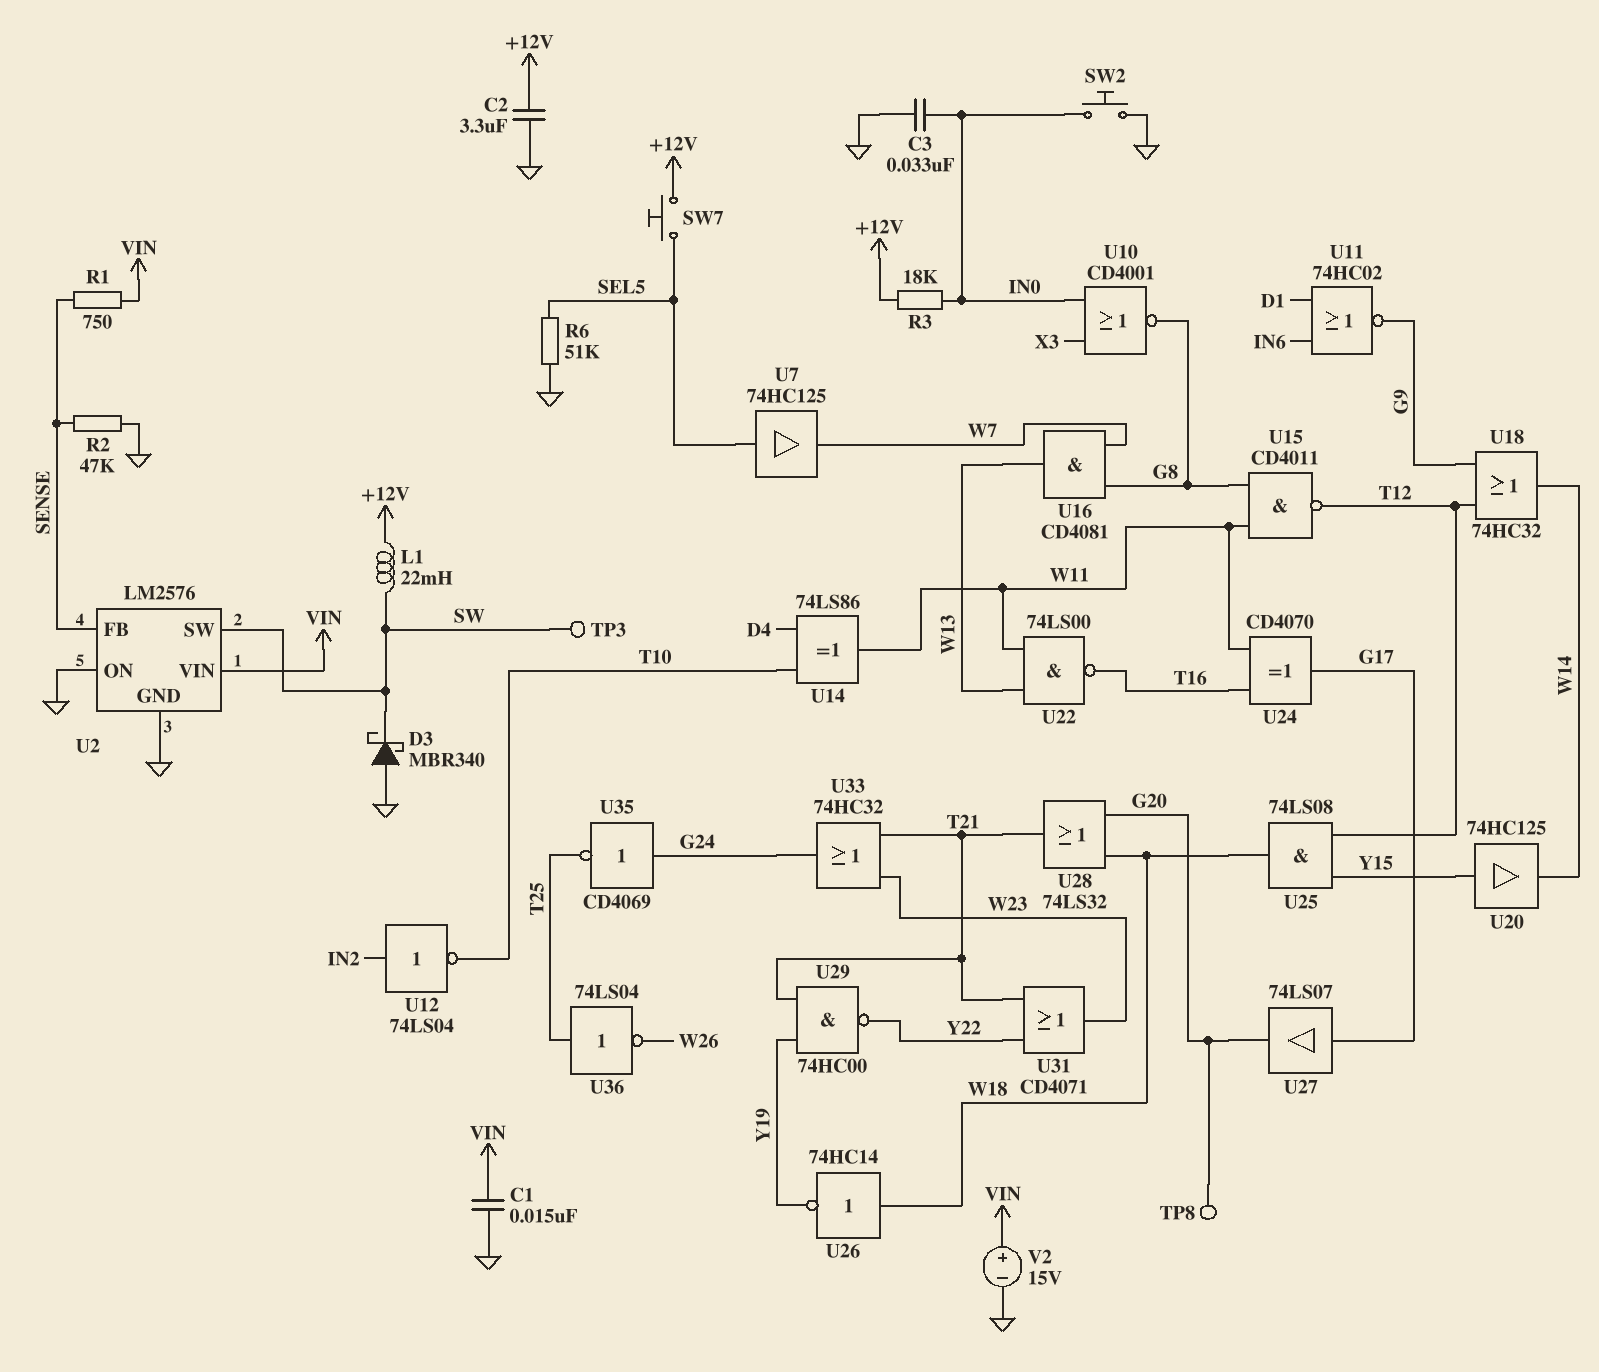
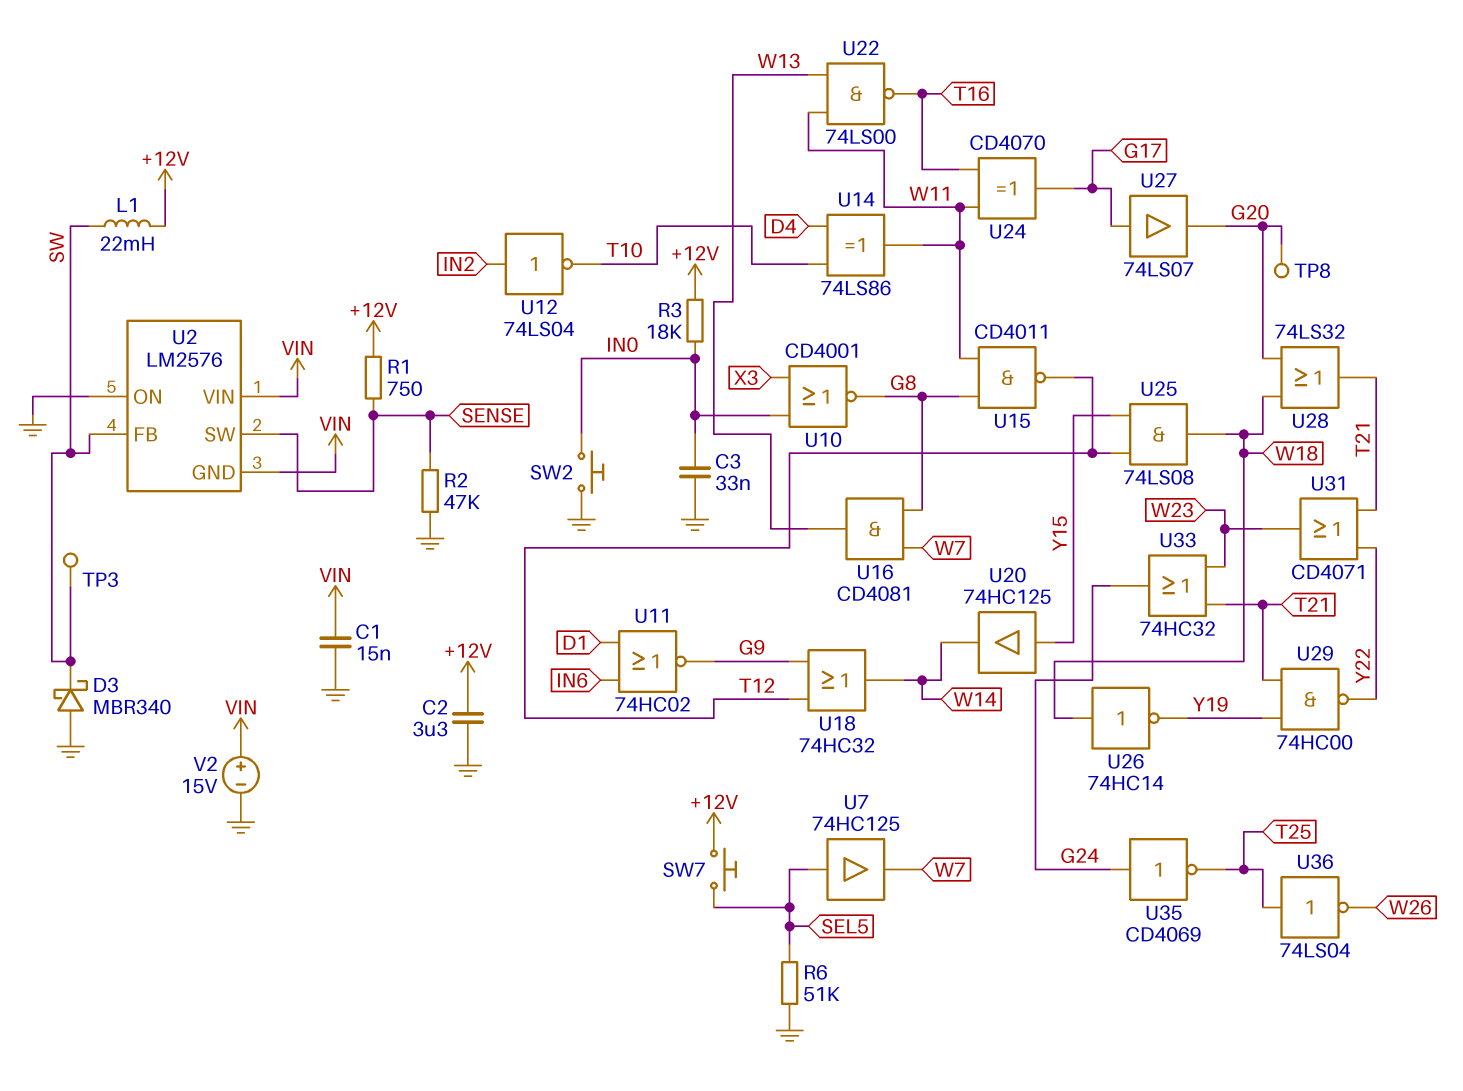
R1: 750 (SENSE, VIN) -> 750 (+12V, SENSE)
U2 pin FB: SENSE -> SW
U2 pin GND: GND -> VIN
U2 pin SW: SW -> SENSE

